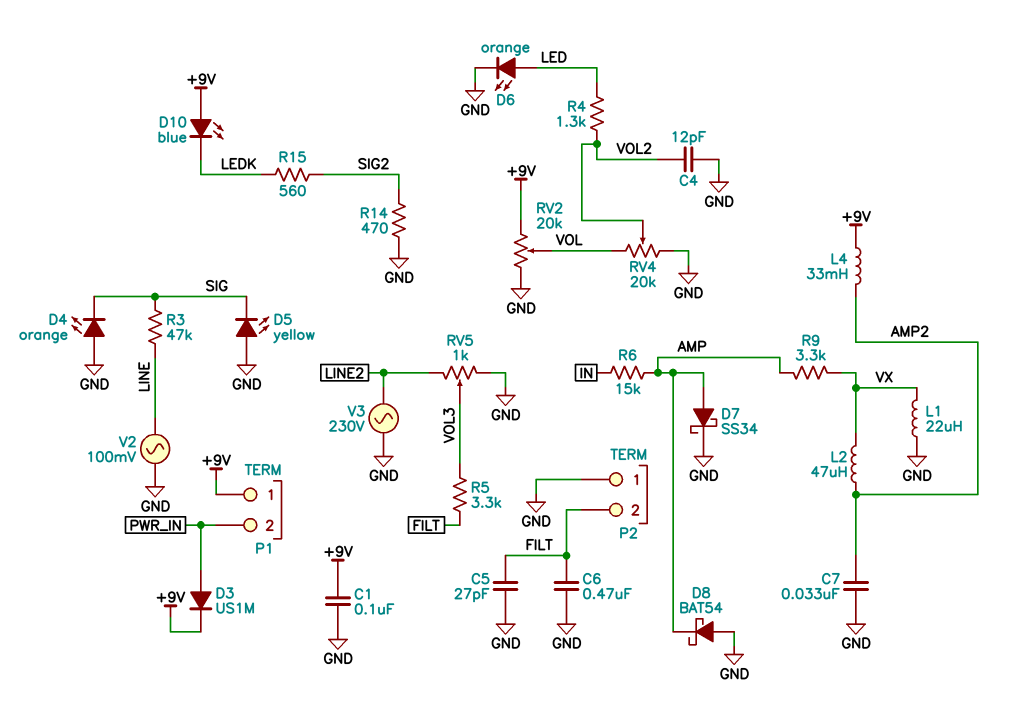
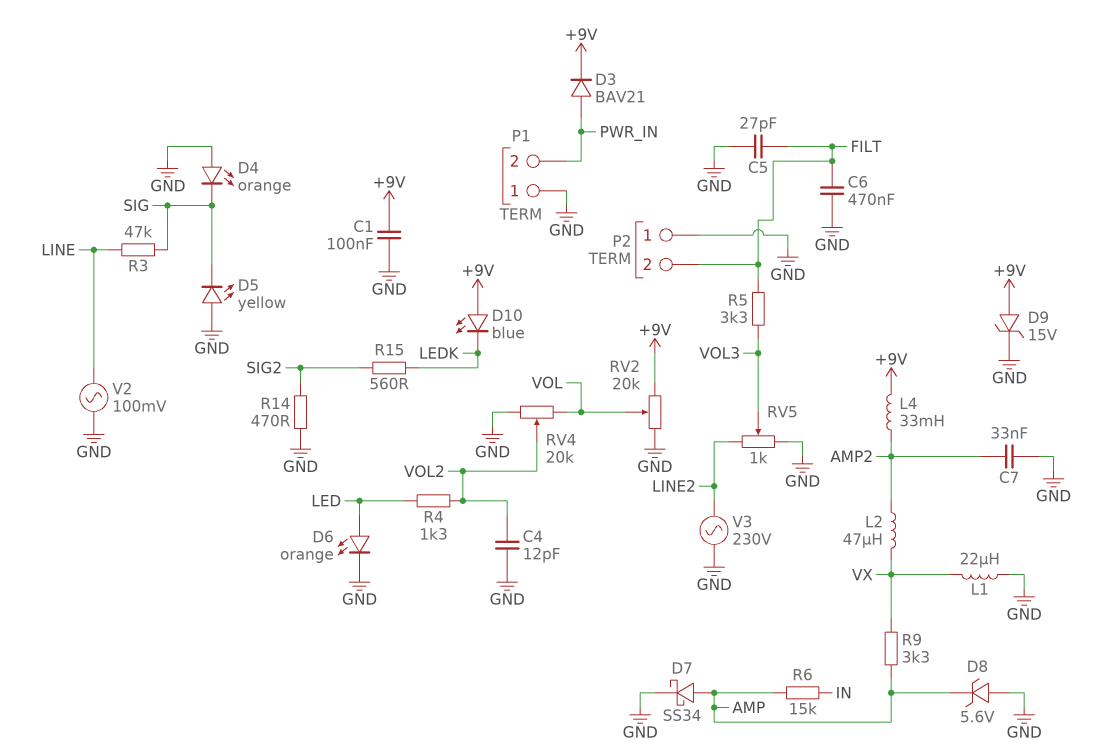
D3: diode US1M (A PWR_IN, K +9V) -> diode BAV21 (A PWR_IN, K +9V)
D8: schottky BAT54 (A GND, K AMP) -> zener 5.6V (A GND, K AMP)
D9: none -> zener 15V (A +9V, K GND)
P1 pin 1: +9V -> GND

